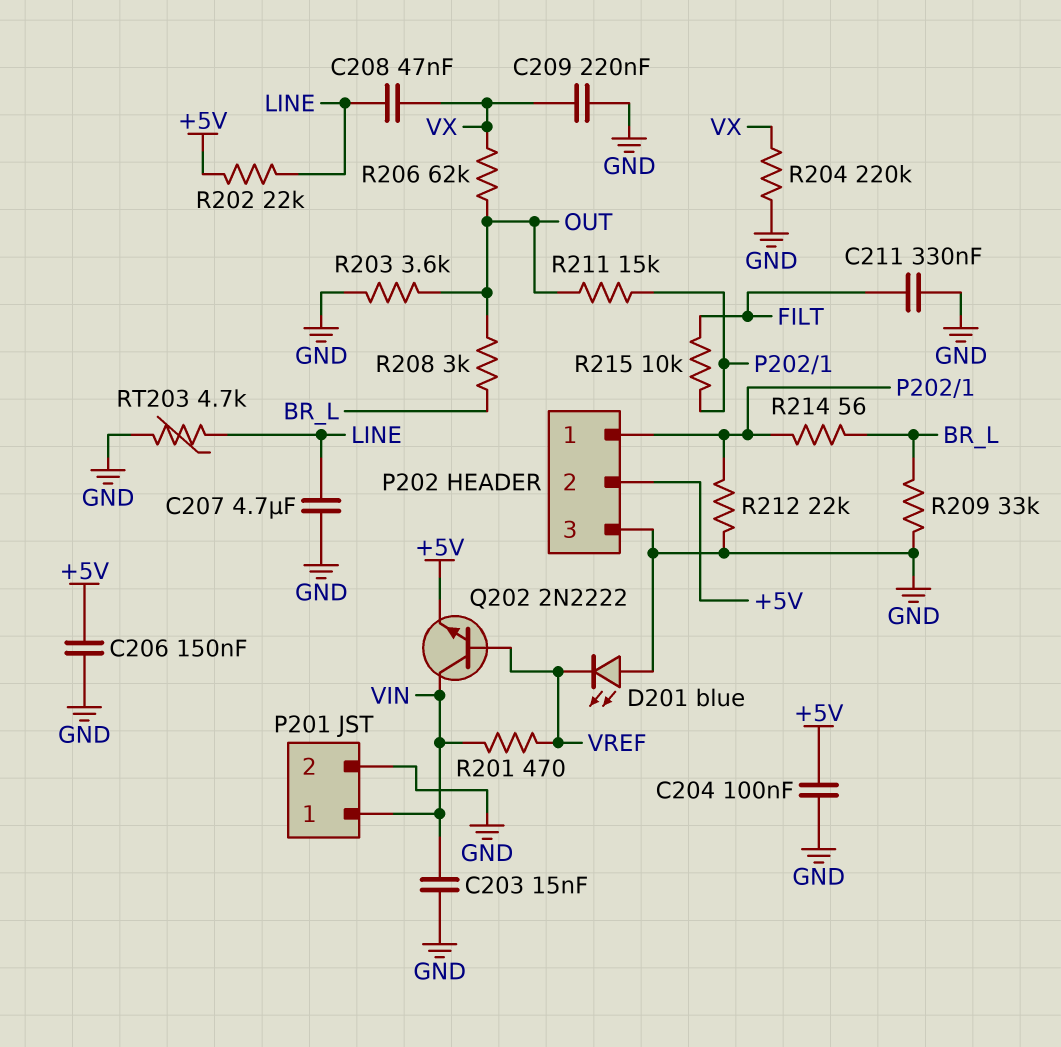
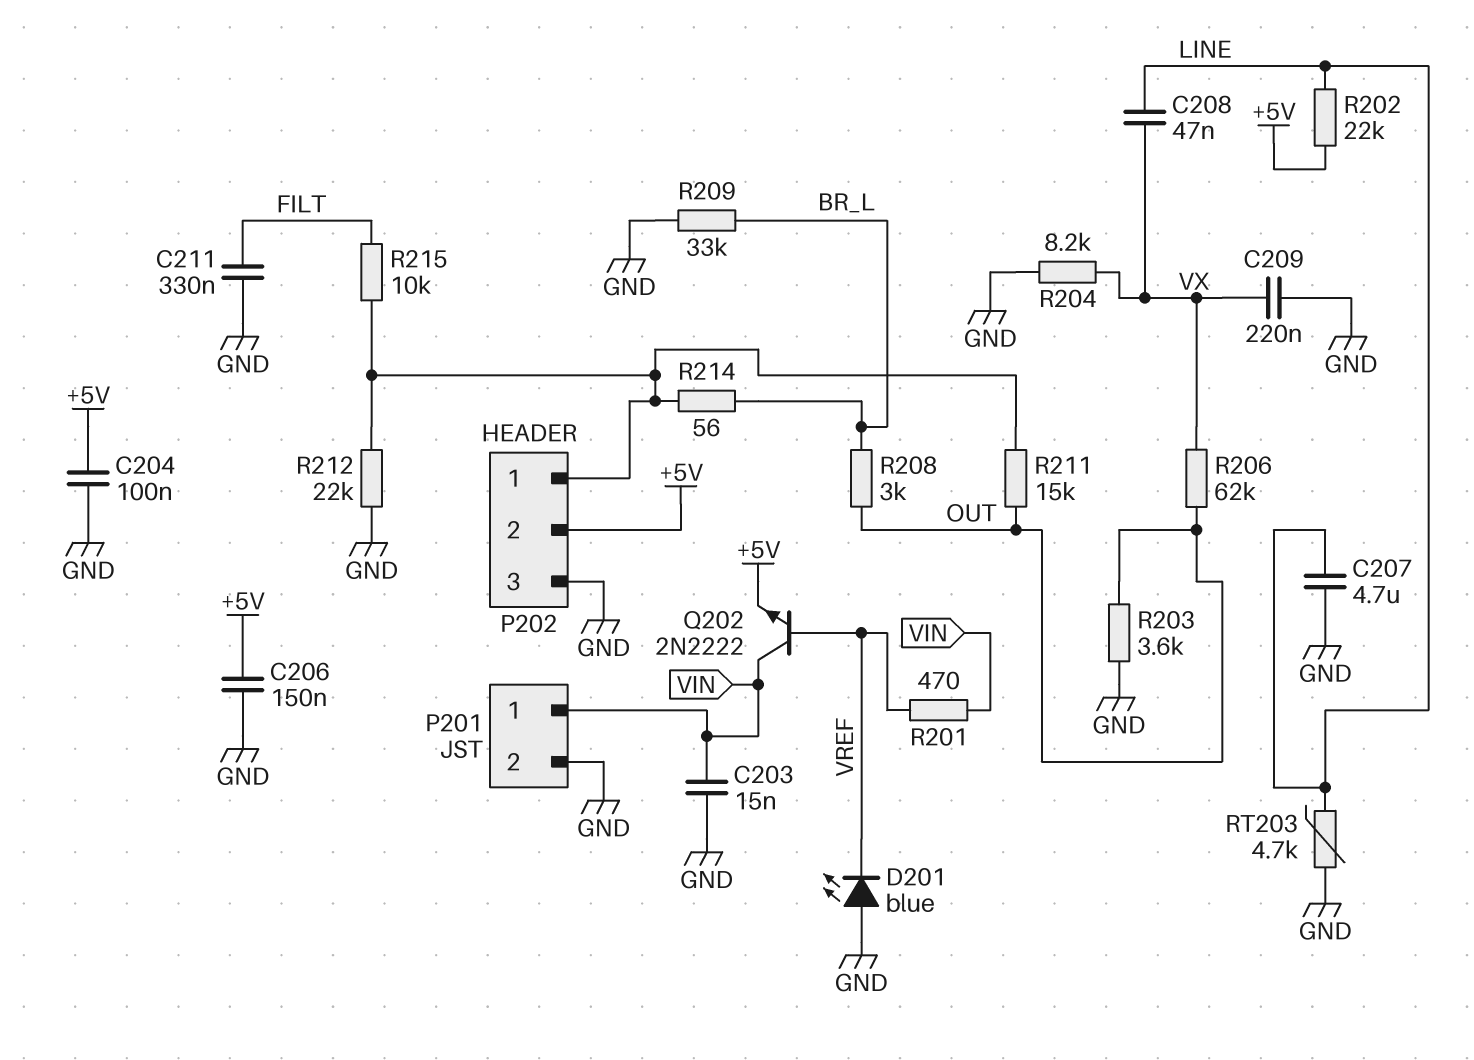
R204: 220k (GND, VX) -> 8.2k (GND, VX)

